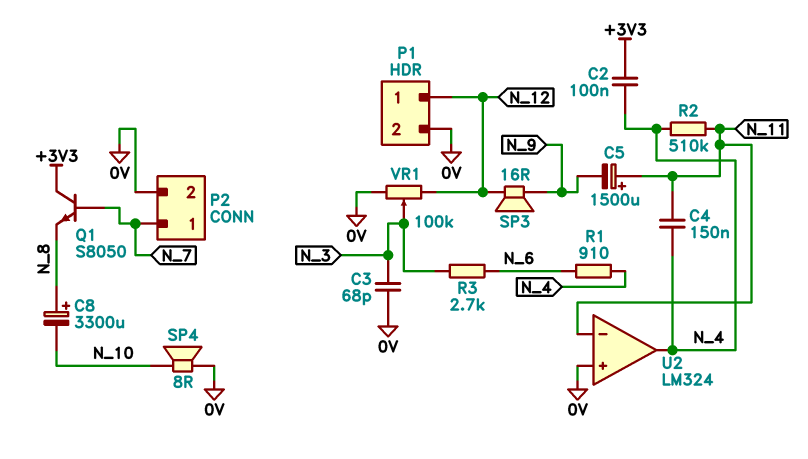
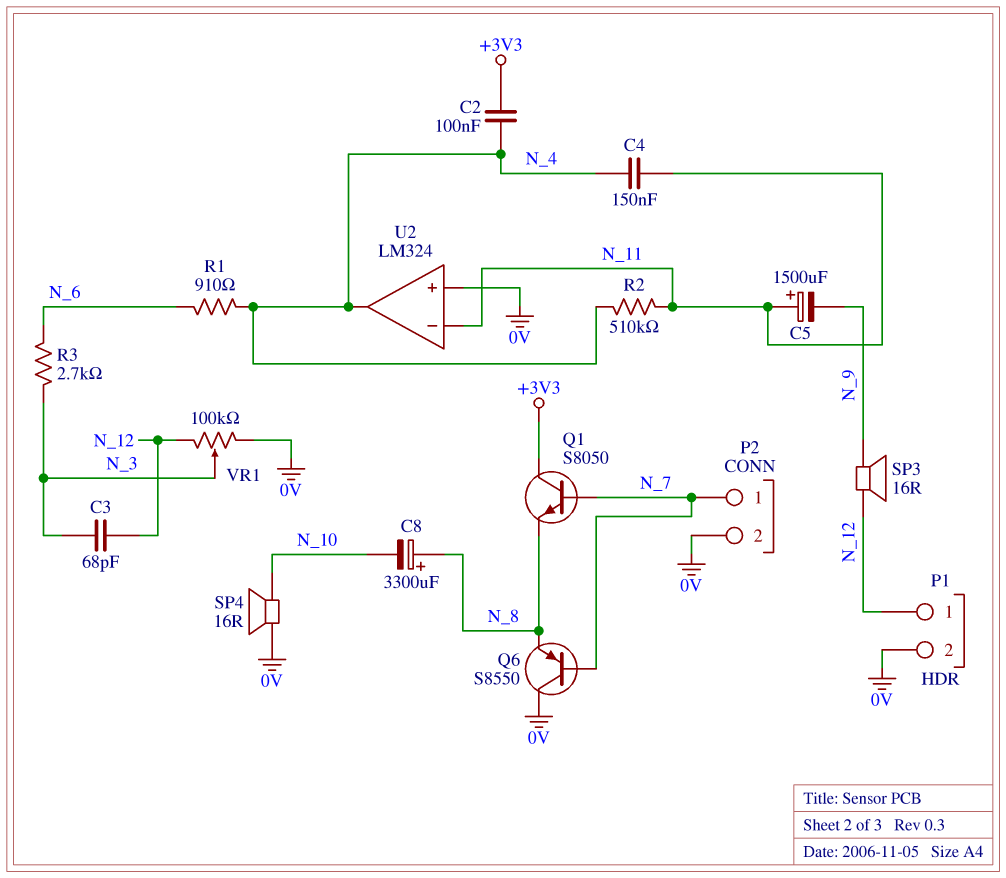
C3: 68pF (0V, N_3) -> 68pF (N_3, N_12)
Q6: none -> PNP S8550 (B N_7, C 0V, E N_8)
SP4: speaker 8R (0V, N_10) -> speaker 16R (0V, N_10)

